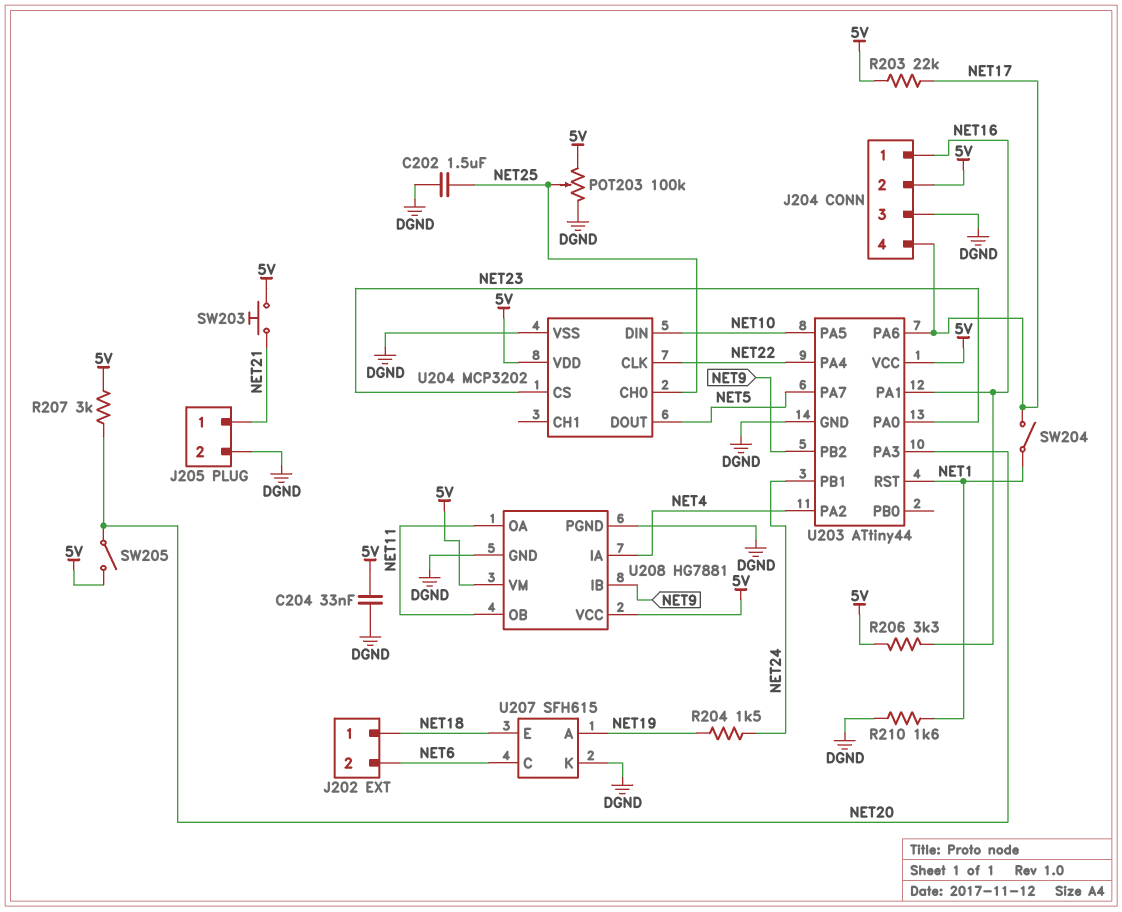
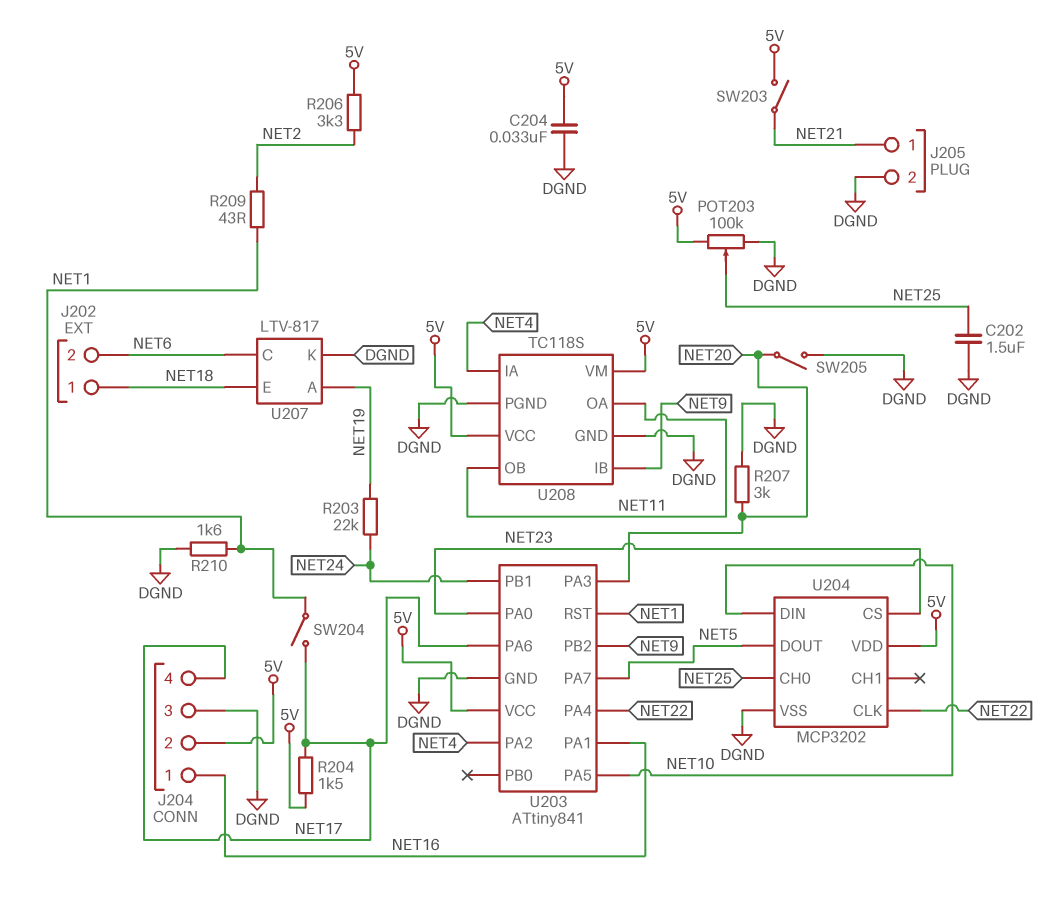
R203: 22k (5V, NET17) -> 22k (NET19, NET24)
R204: 1.5k (NET19, NET24) -> 1.5k (5V, NET17)
R206: 3.3k (5V, NET16) -> 3.3k (5V, NET2)
R207: 3k (5V, NET20) -> 3k (DGND, NET20)
R209: none -> 43 (NET1, NET2)
SW203: button (5V, NET21) -> switch (5V, NET21)
SW205: switch (5V, NET20) -> switch (DGND, NET20)
U203: ATtiny44 -> ATtiny841
U207: SFH615 -> LTV-817
U208: HG7881 -> TC118S

